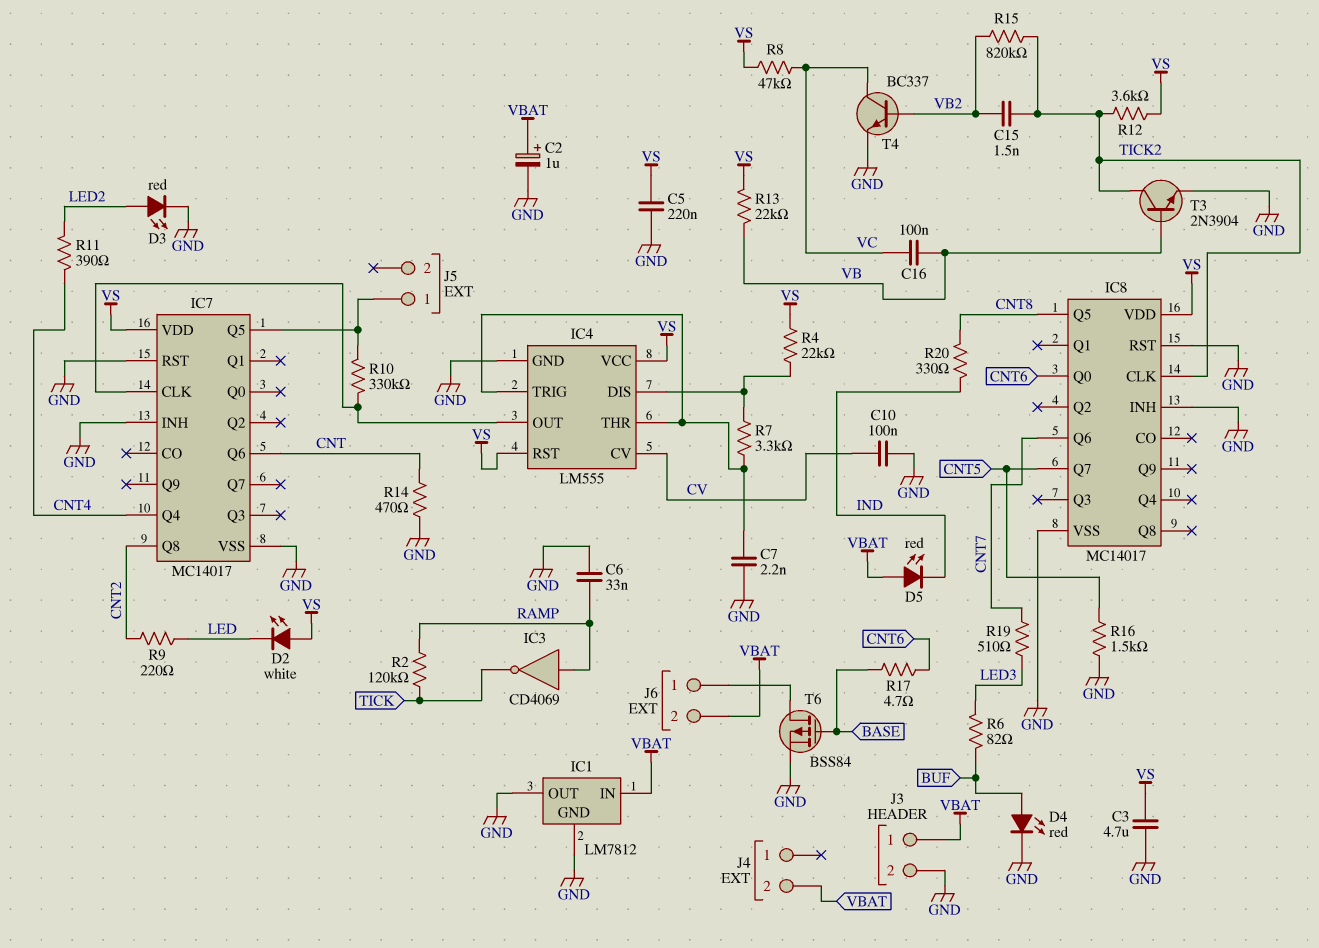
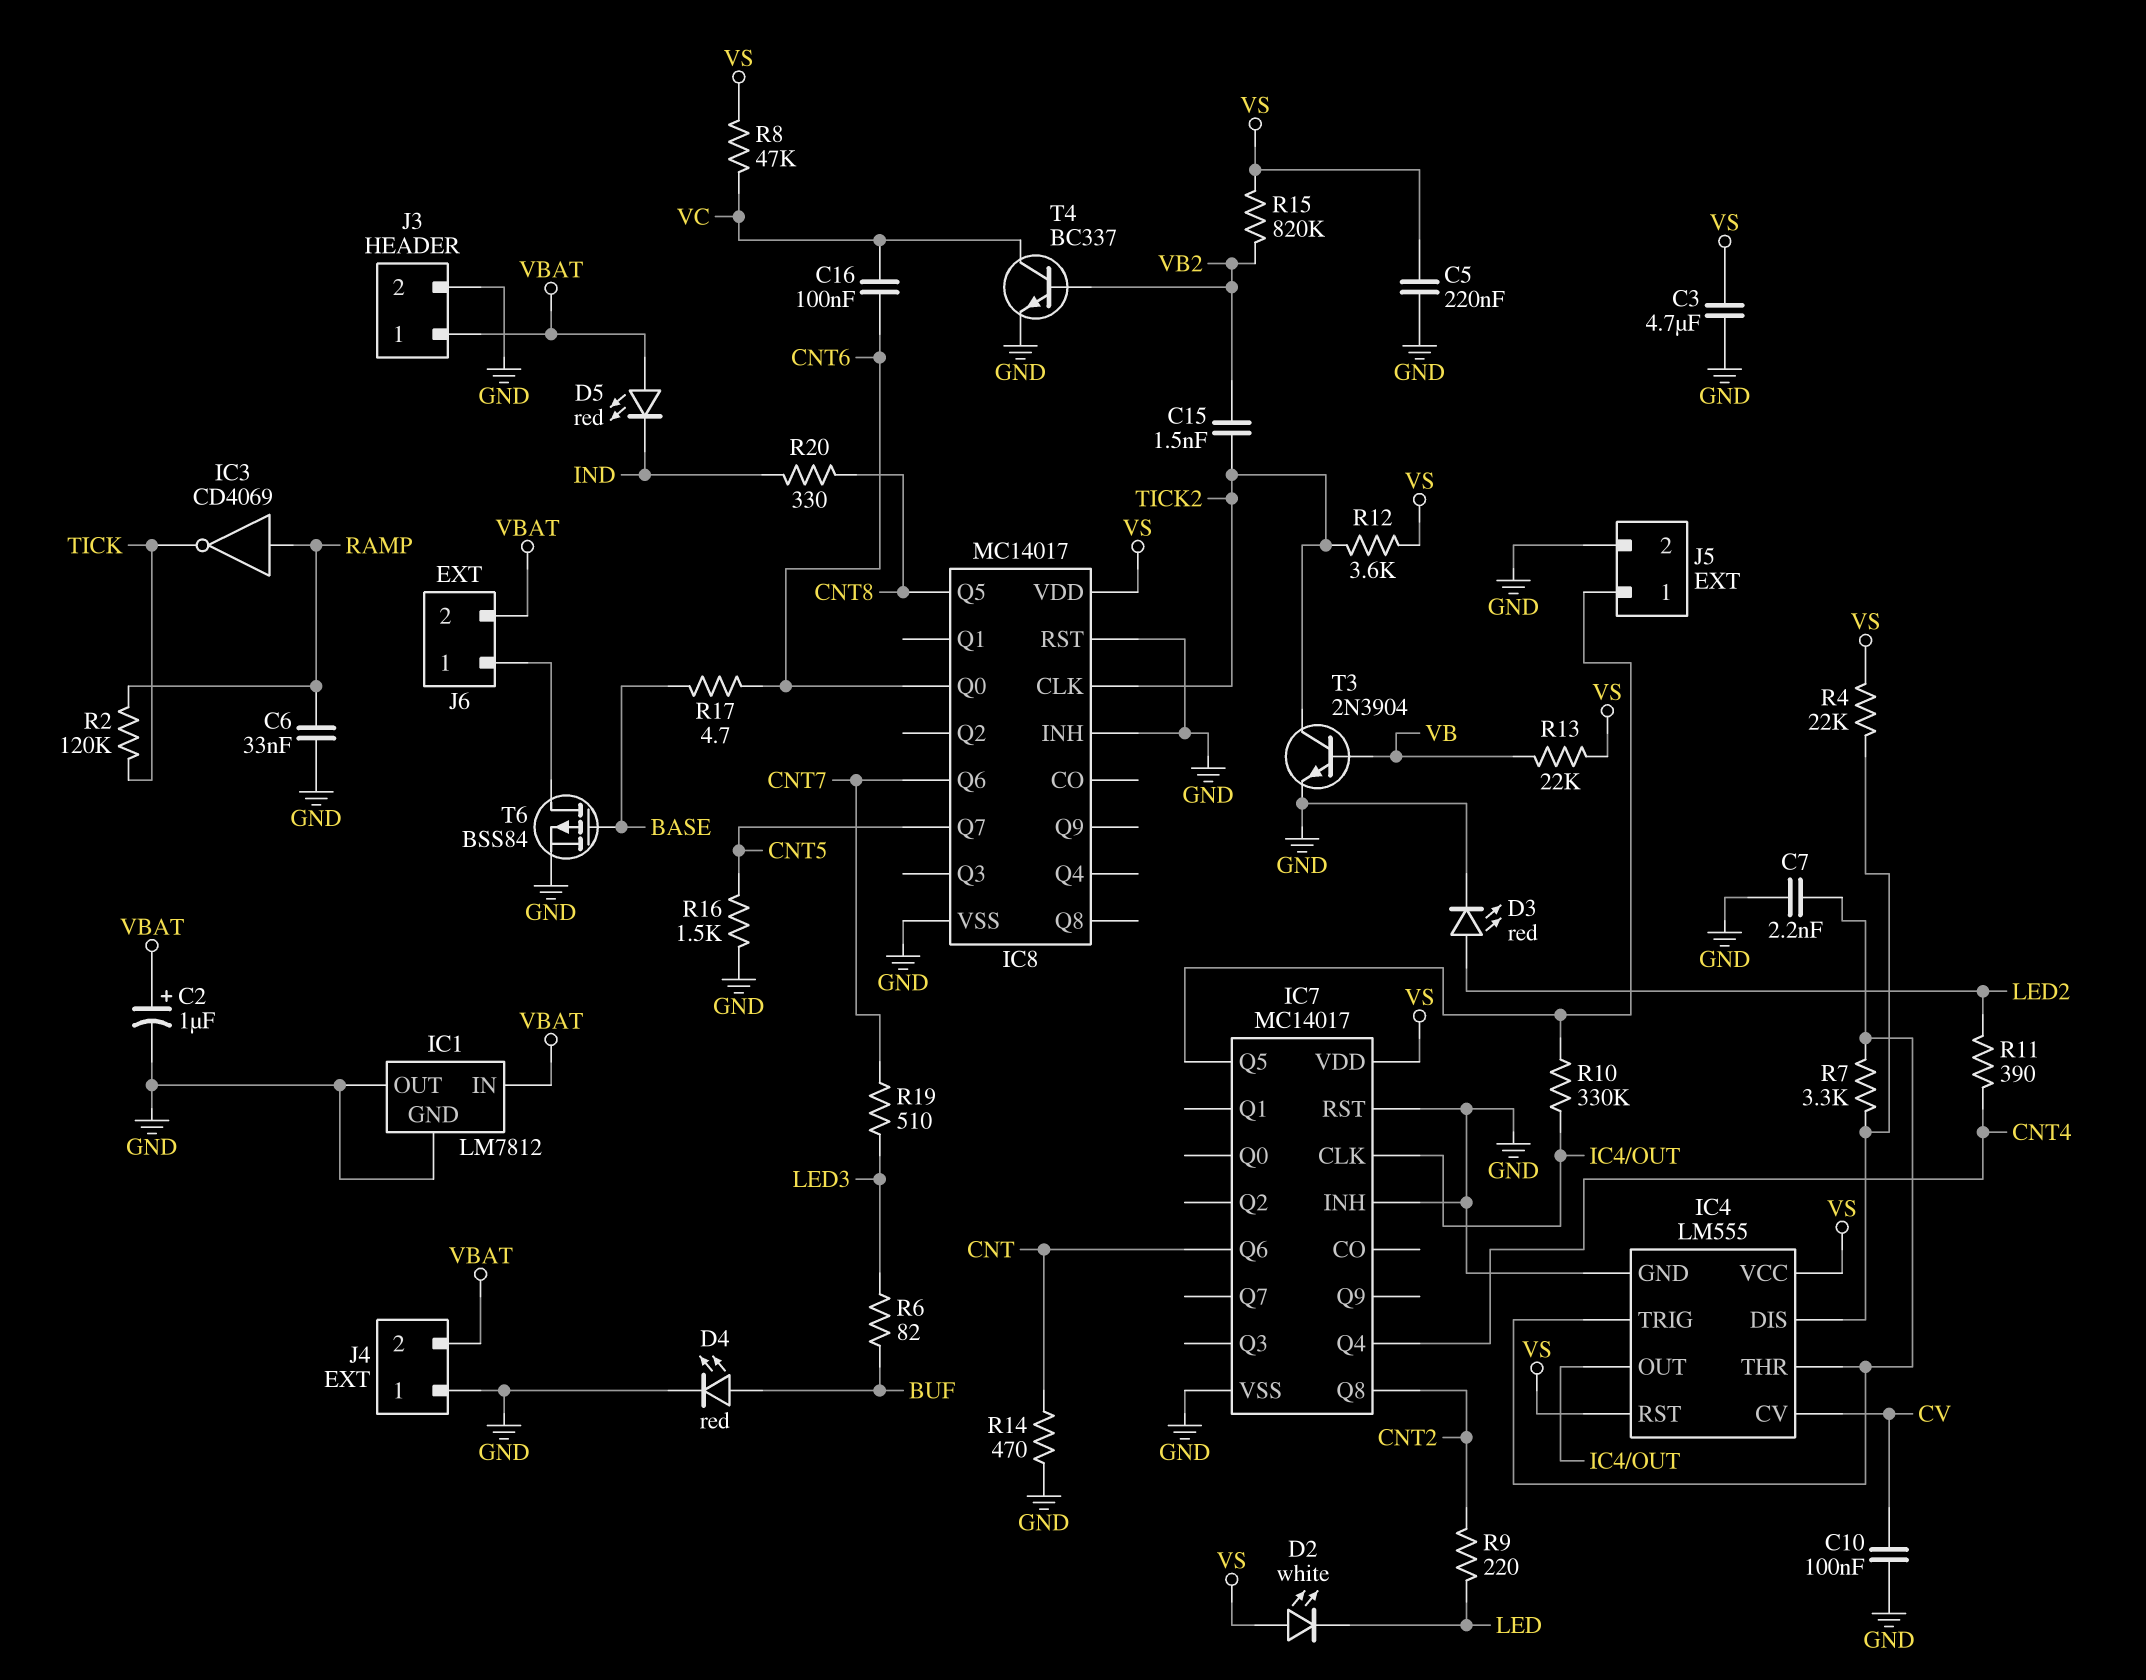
C16: 100nF (VB, VC) -> 100nF (CNT6, VC)
J4 pin 1: none -> GND
J5 pin 2: none -> GND
R15: 820k (TICK2, VB2) -> 820k (VB2, VS)

